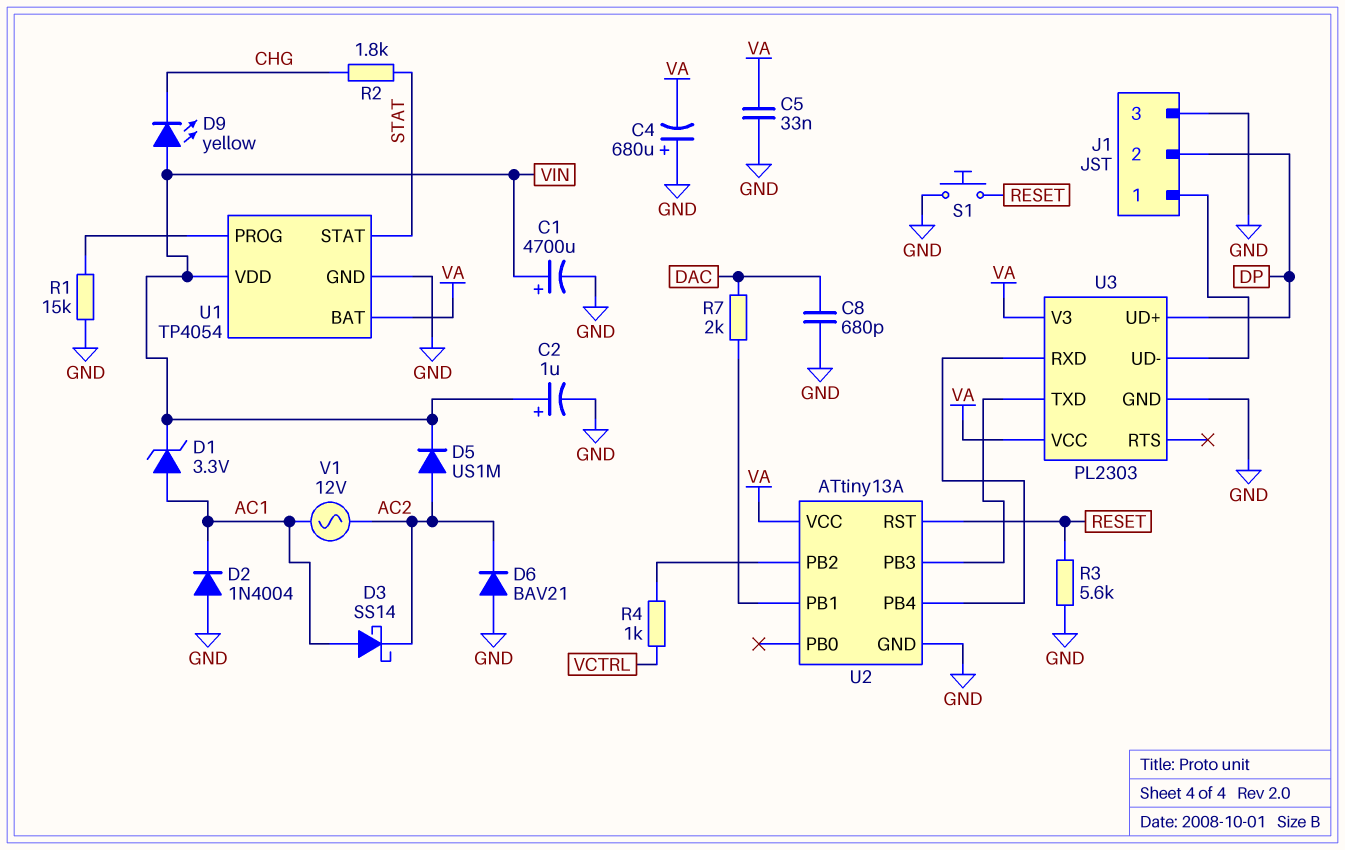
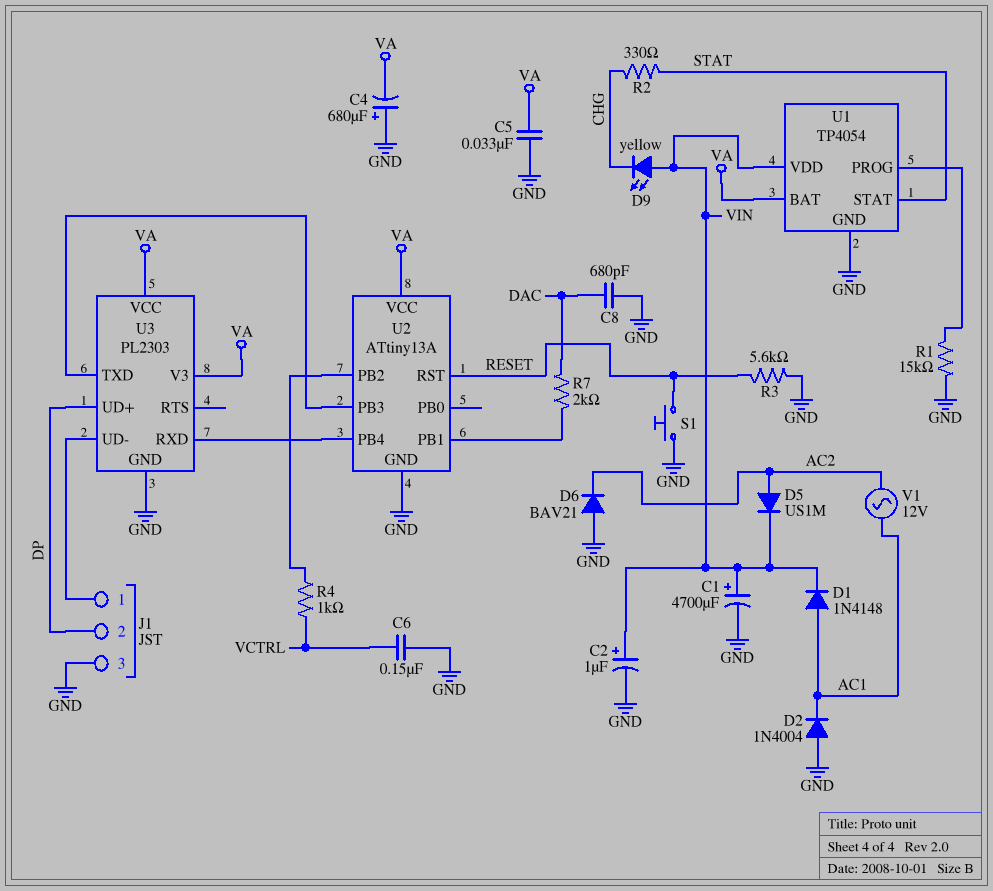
C6: none -> 150nF (GND, VCTRL)
D1: zener 3.3V (A AC1, K VIN) -> diode 1N4148 (A AC1, K VIN)
D3: schottky SS14 (A AC1, K AC2) -> none
R2: 1.8k (CHG, STAT) -> 330 (CHG, STAT)

